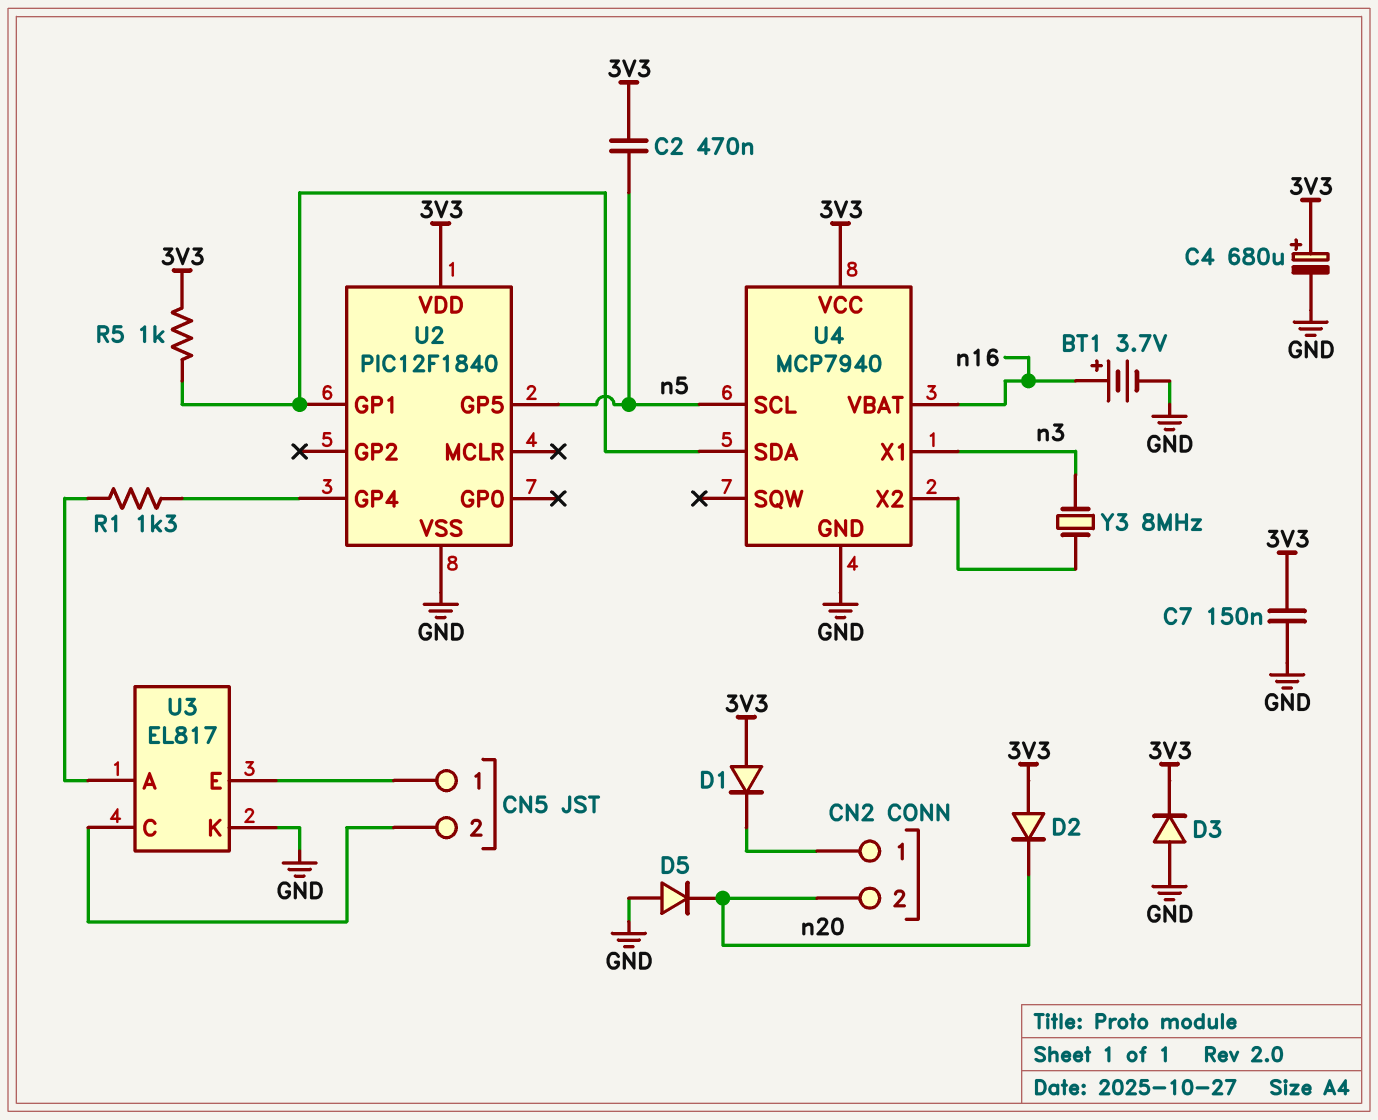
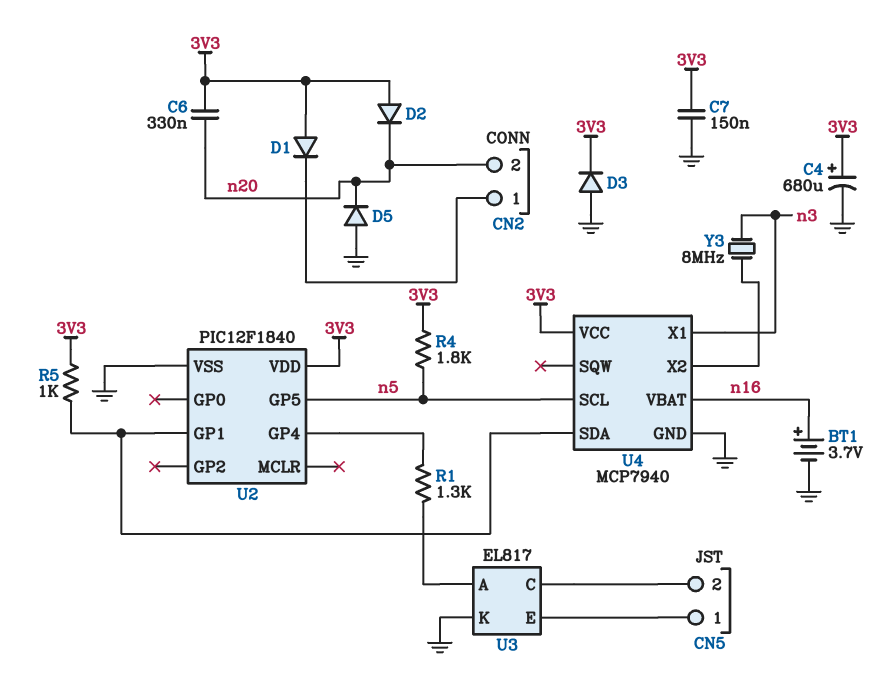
C2: 470nF (3V3, n5) -> none
C6: none -> 330nF (3V3, n20)
R4: none -> 1.8k (3V3, n5)

